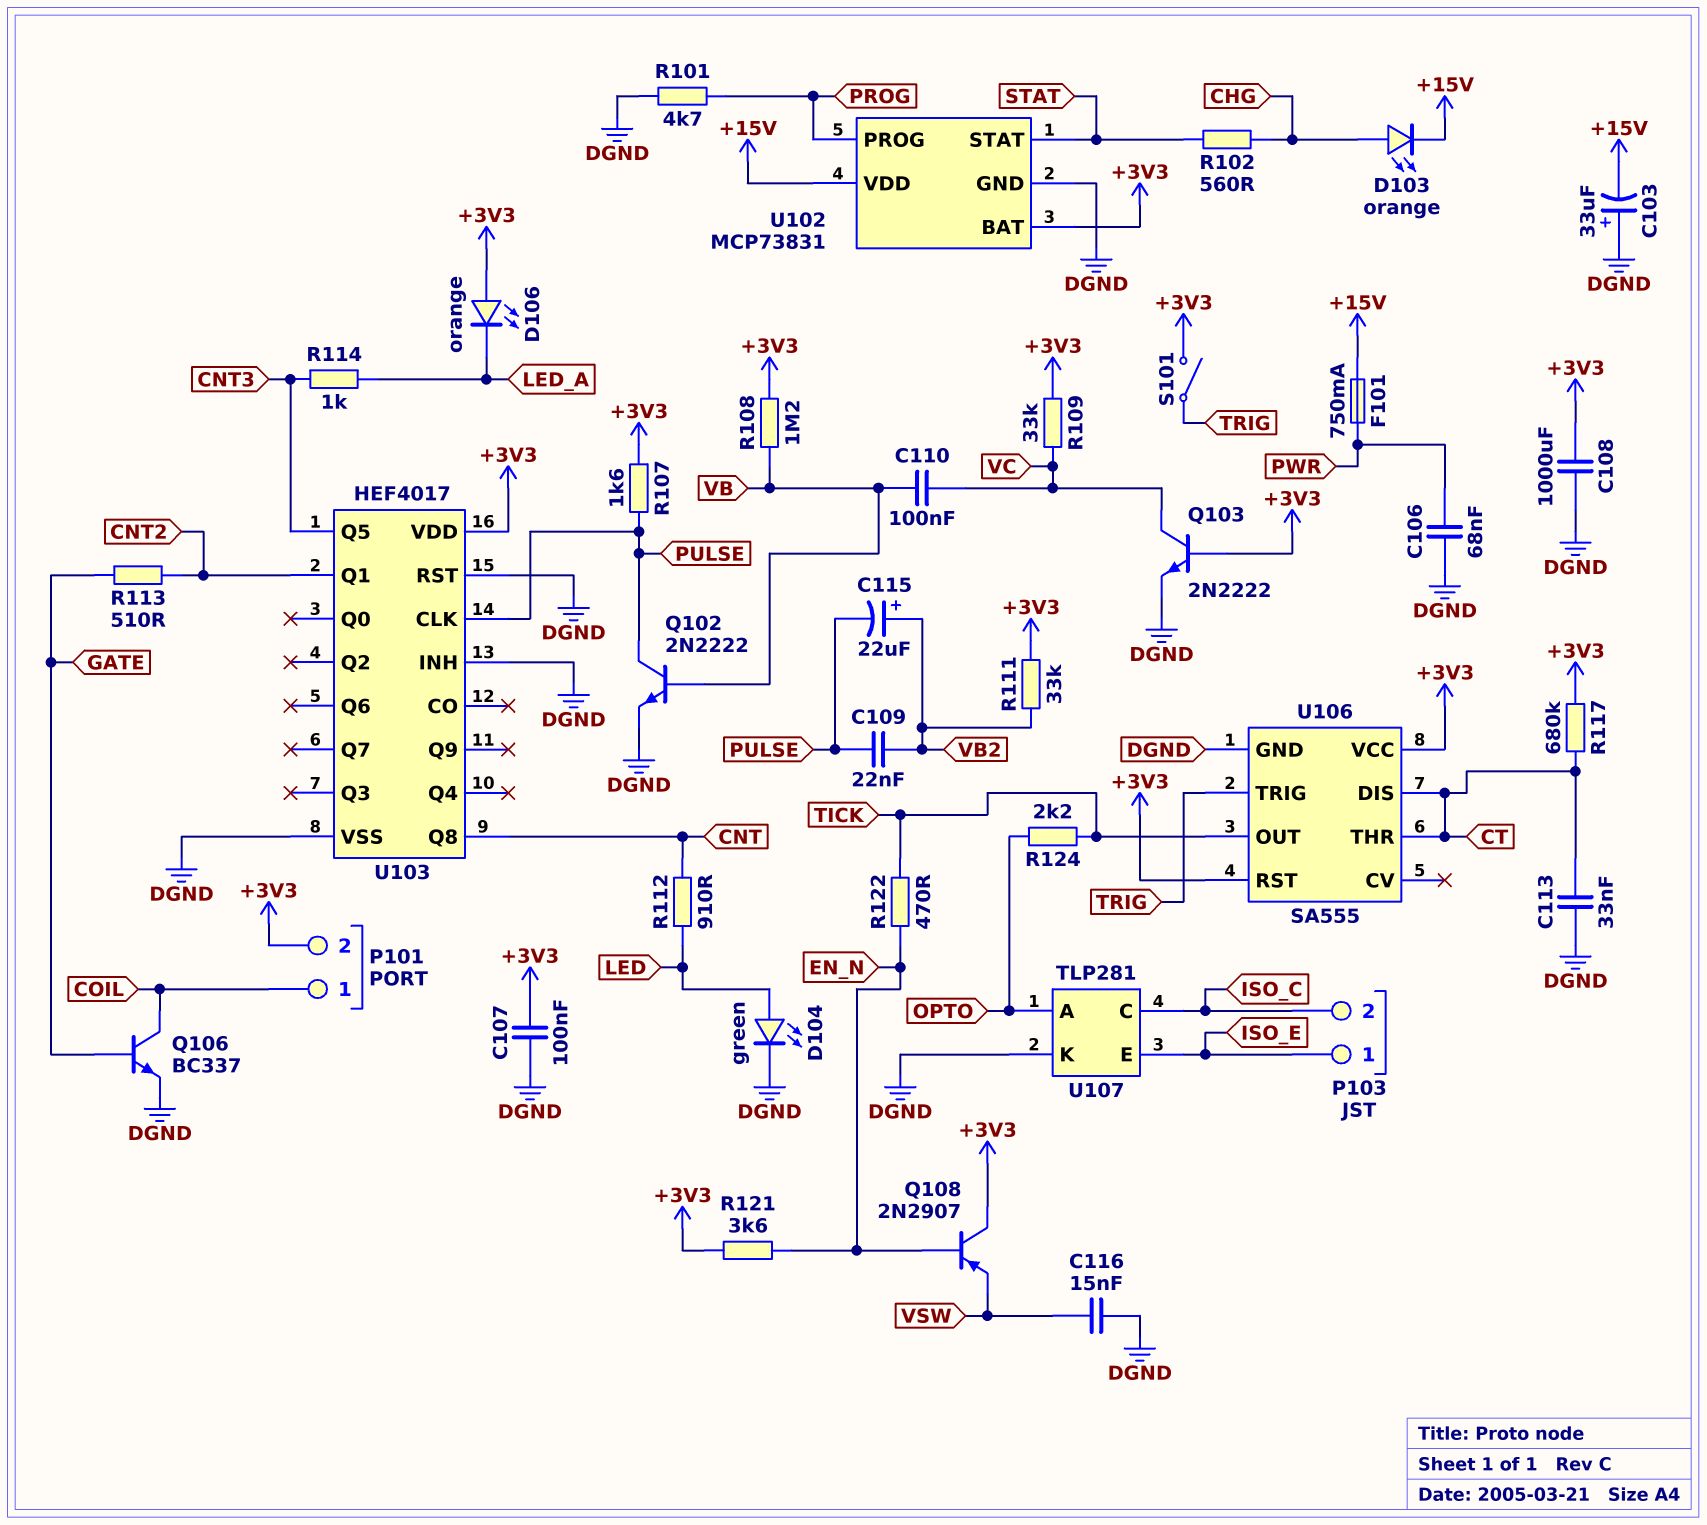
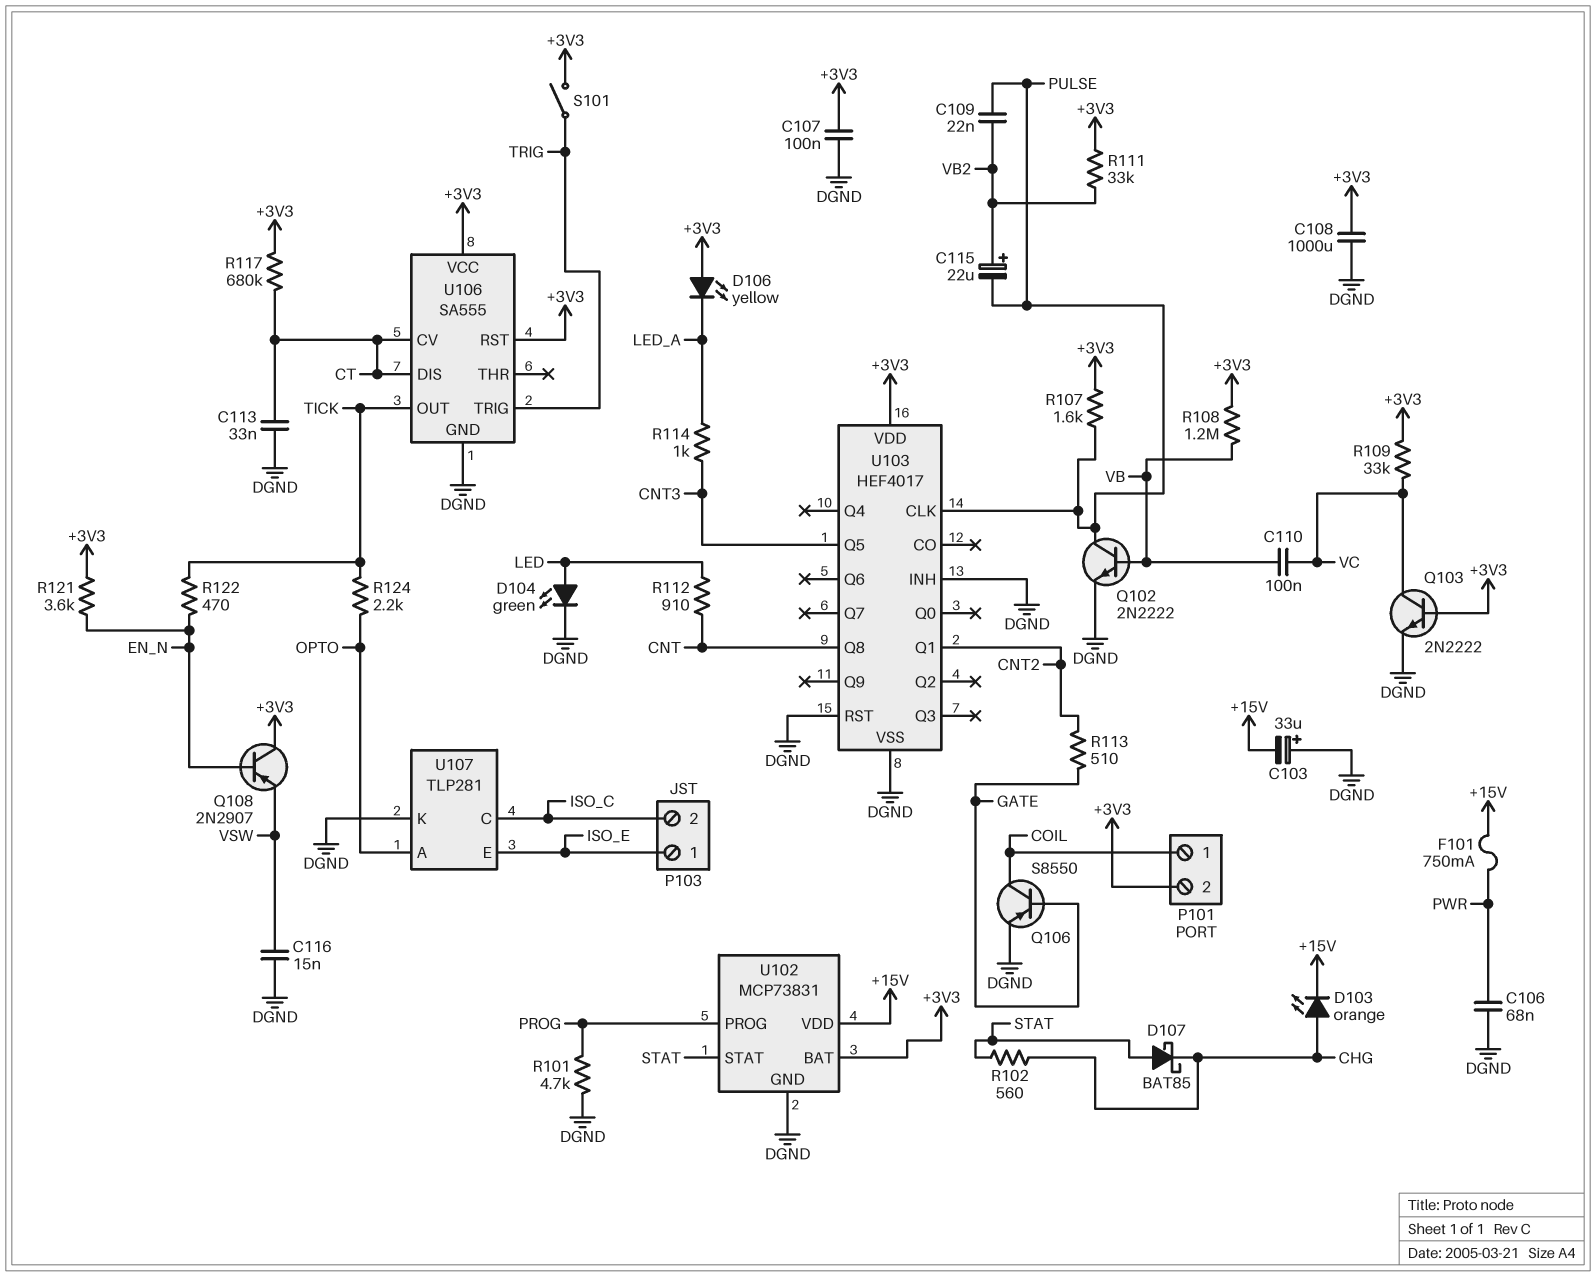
D106: LED orange (A +3V3, K LED_A) -> LED yellow (A +3V3, K LED_A)
D107: none -> schottky BAT85 (A STAT, K CHG)
Q106: NPN BC337 (B GATE, C COIL, E DGND) -> PNP S8550 (B GATE, C COIL, E DGND)
U106 pin CV: none -> CT
U106 pin THR: CT -> none

